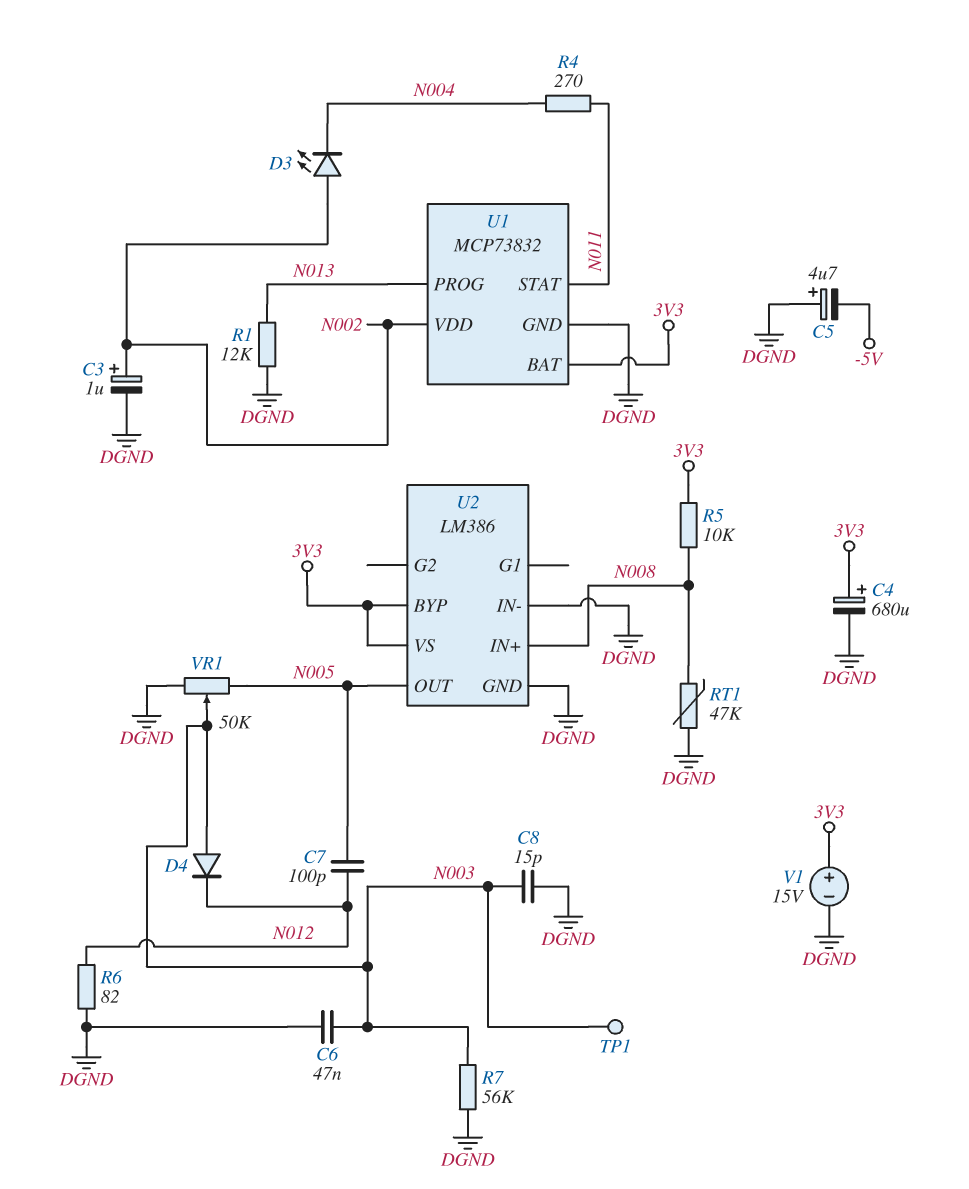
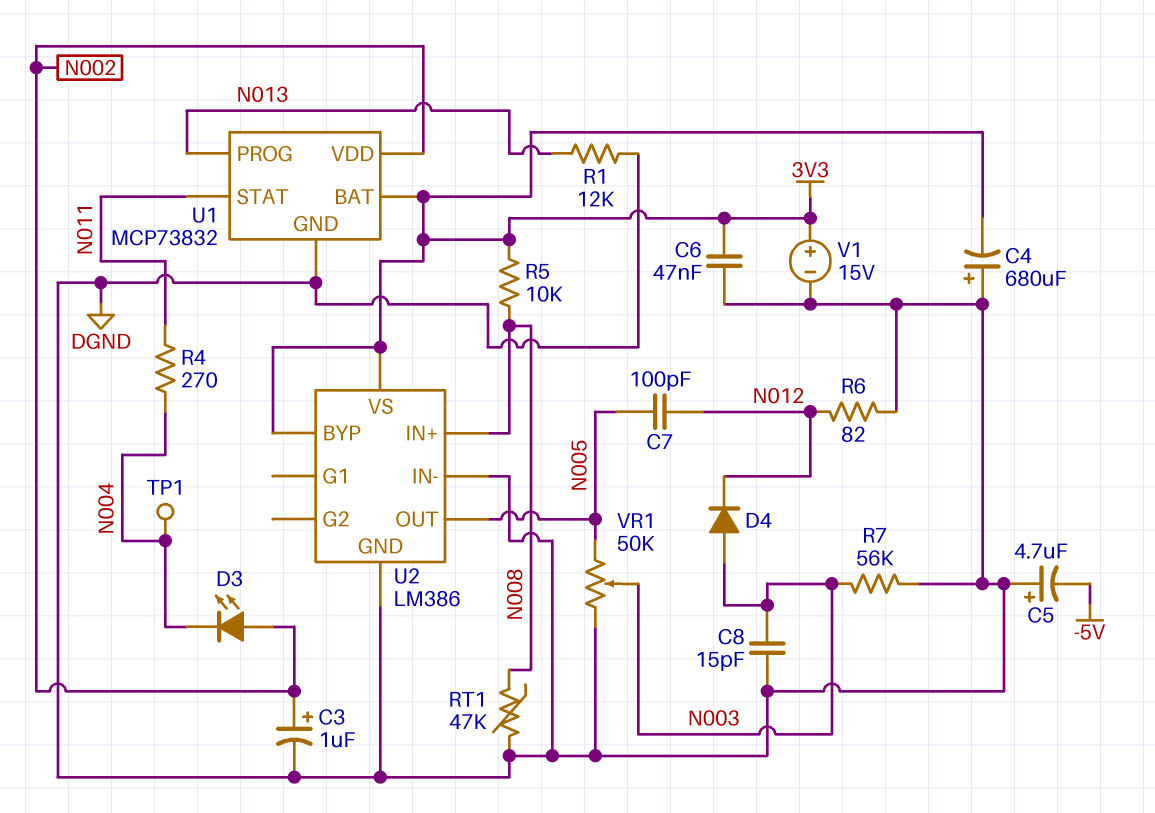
C4: 680uF (plus 3V3, minus DGND) -> 680uF (plus DGND, minus 3V3)
C6: 47nF (DGND, N003) -> 47nF (3V3, DGND)
TP1: test point (N003) -> test point (N004)

